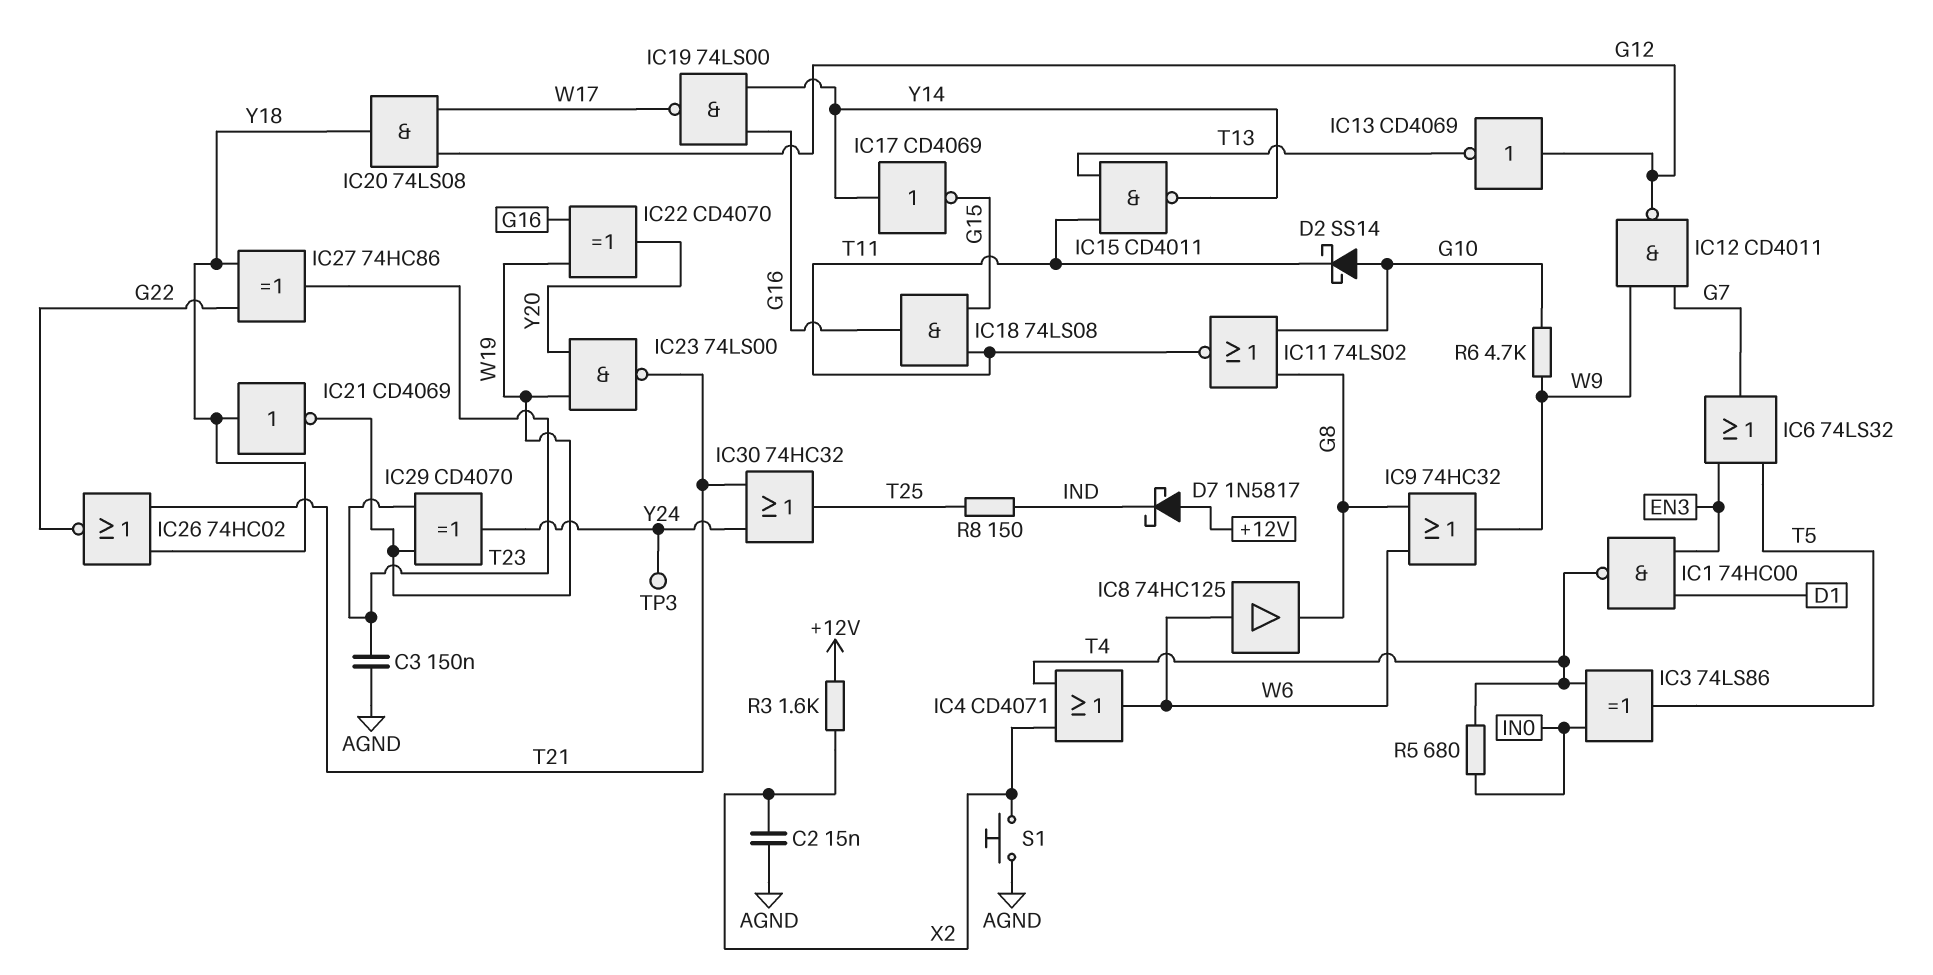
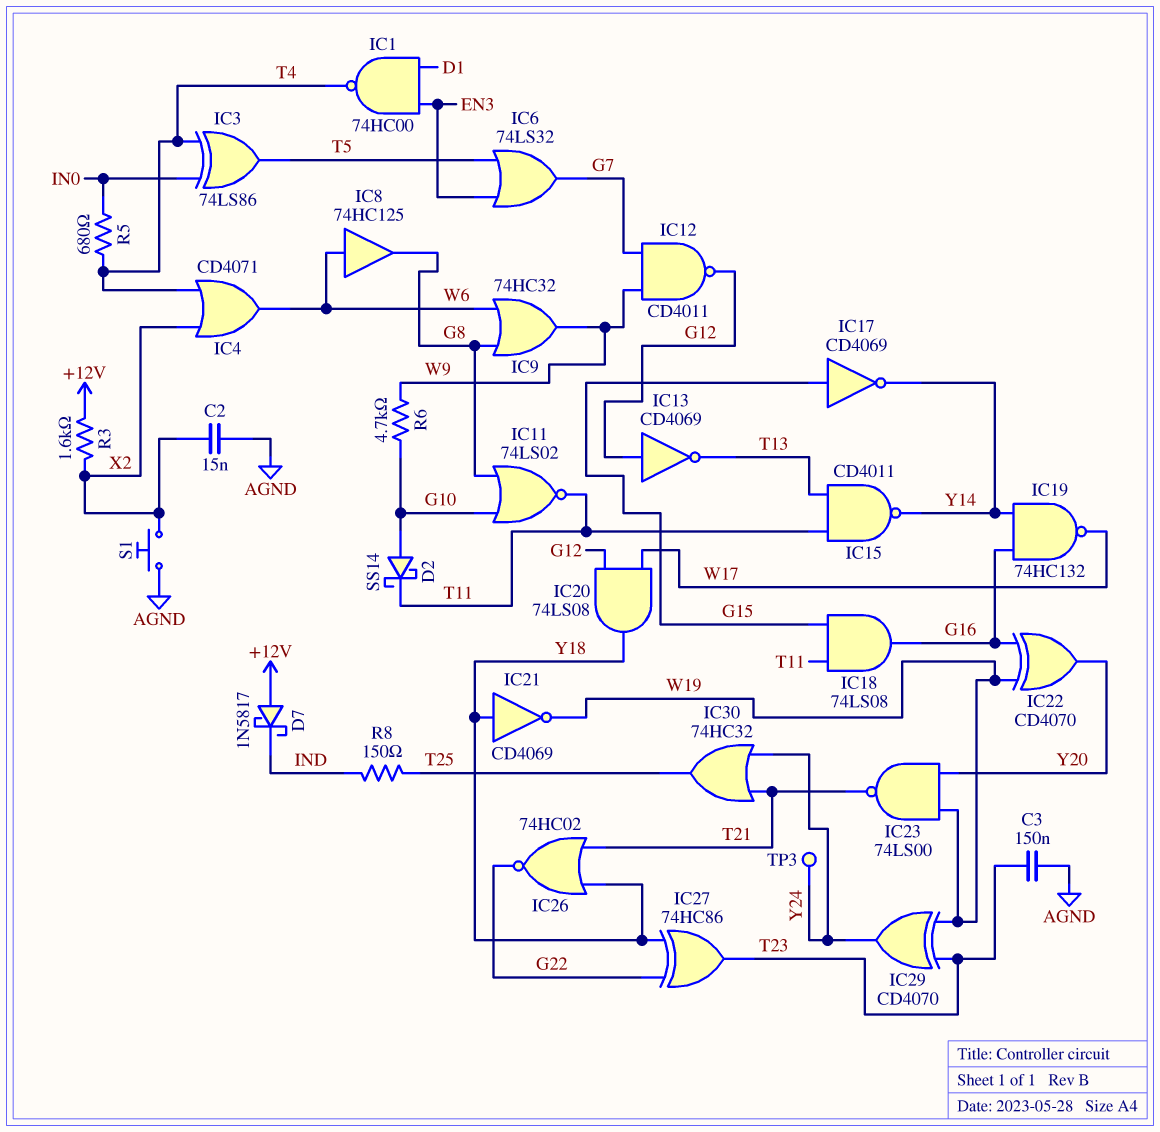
IC17: NOT CD4069 (in Y14, out G15) -> NOT CD4069 (in G15, out Y14)
IC19: NAND 74LS00 (in G16, in Y14, out W17) -> NAND 74HC132 (in G16, in Y14, out W17)

